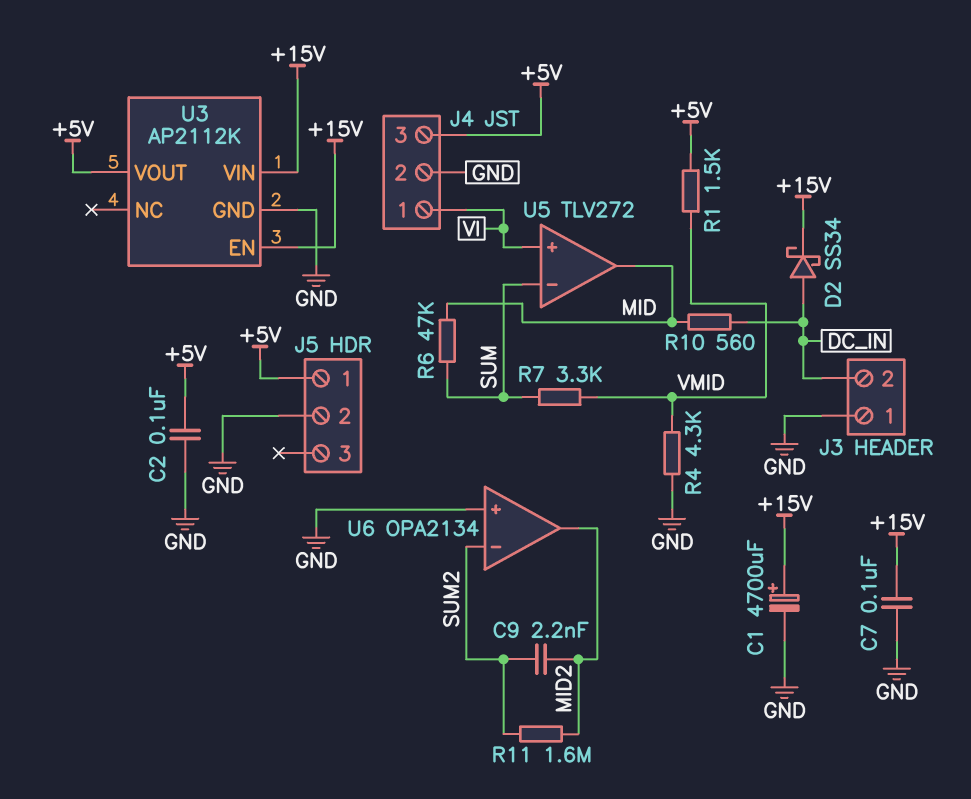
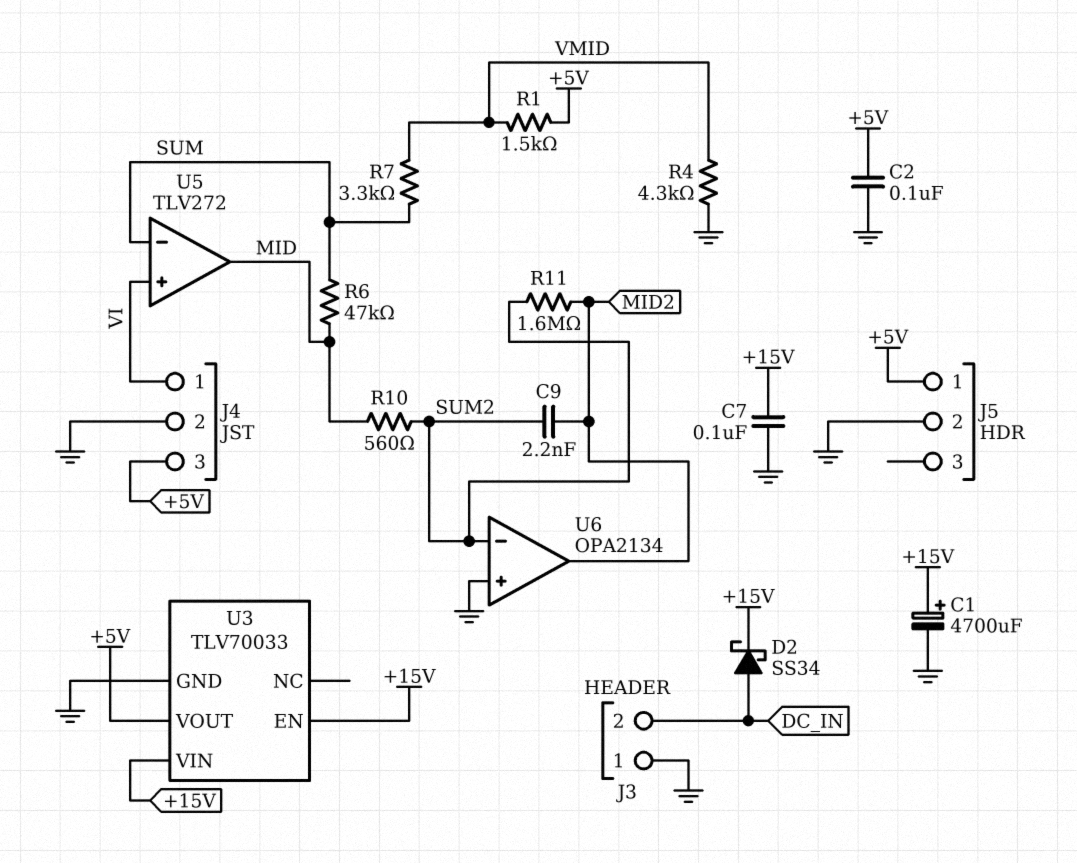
R10: 560 (DC_IN, MID) -> 560 (MID, SUM2)
U3: AP2112K -> TLV70033

